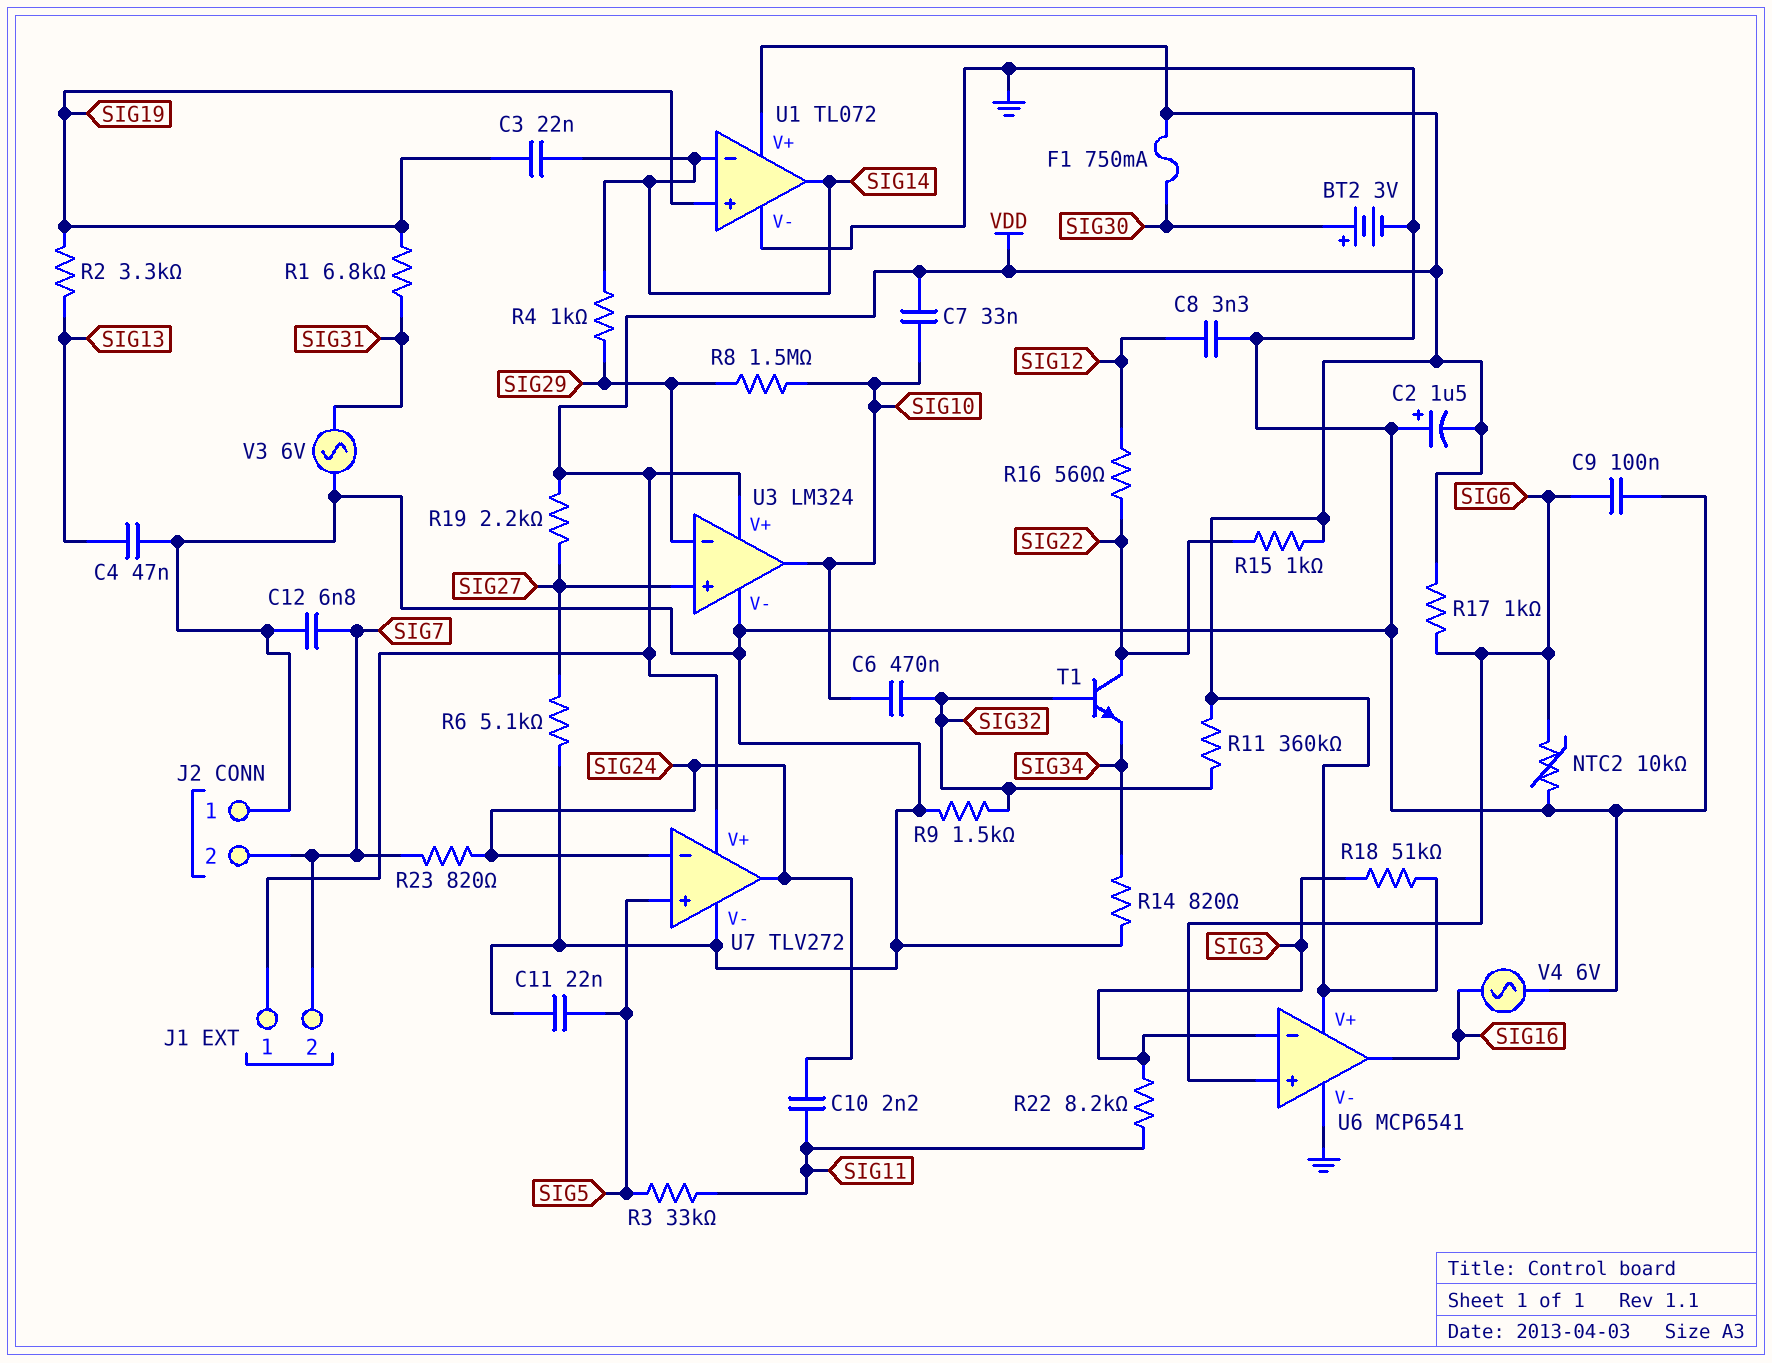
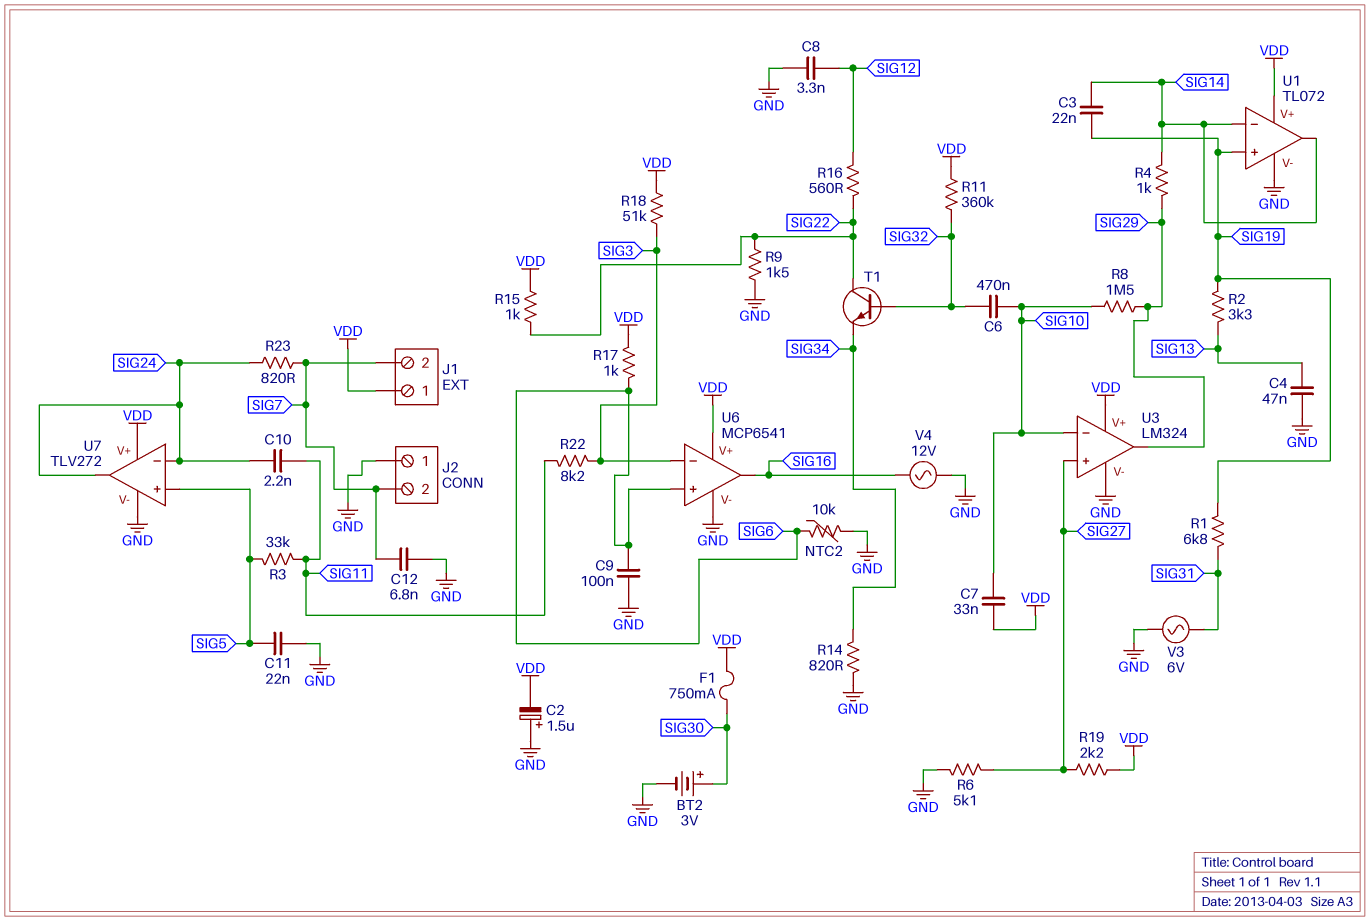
R9: 1.5k (GND, SIG32) -> 1.5k (GND, SIG22)
U3 pin in-: SIG29 -> SIG10
U3 pin out: SIG10 -> SIG29
V4: AC 6V (GND, SIG16) -> AC 12V (GND, SIG16)

